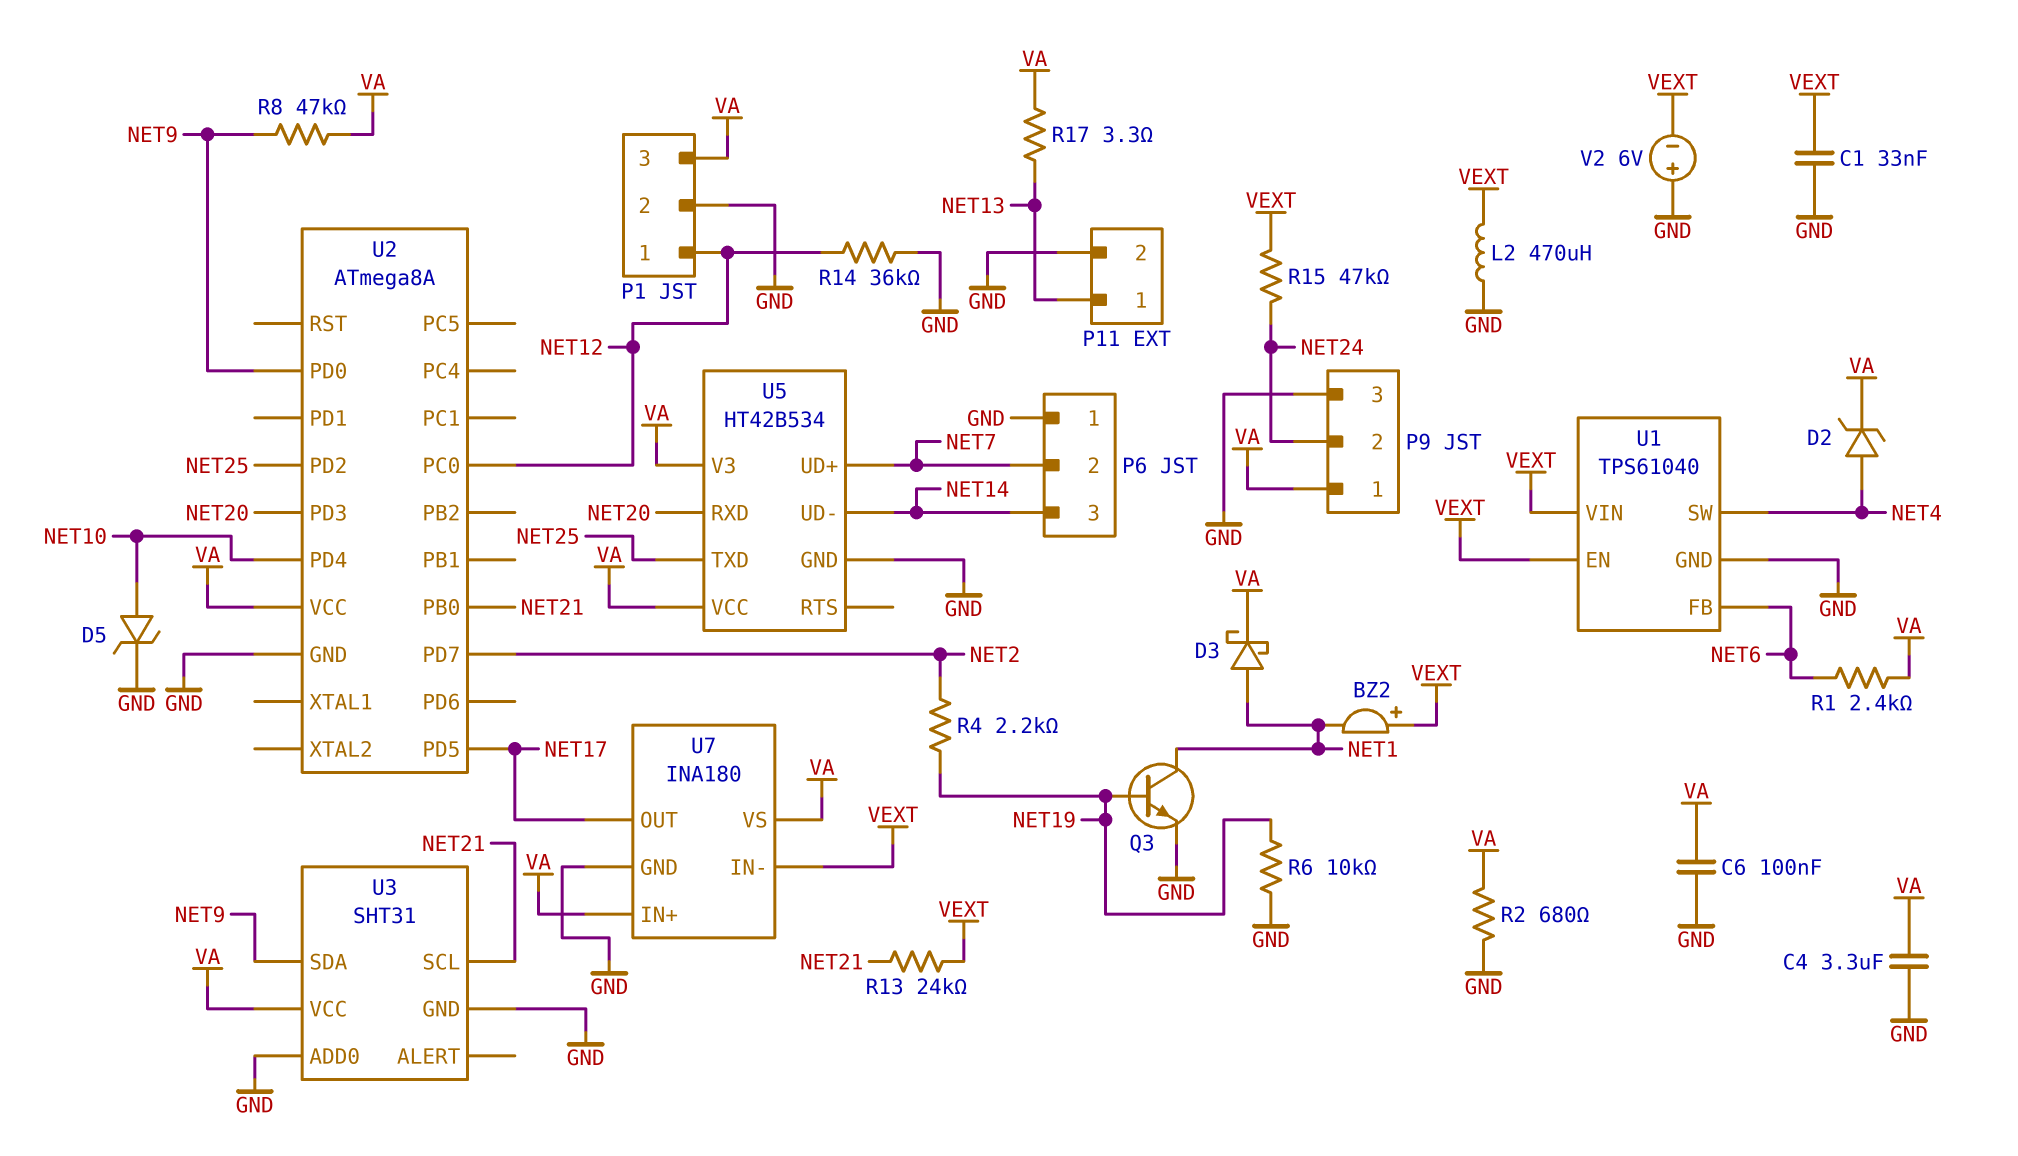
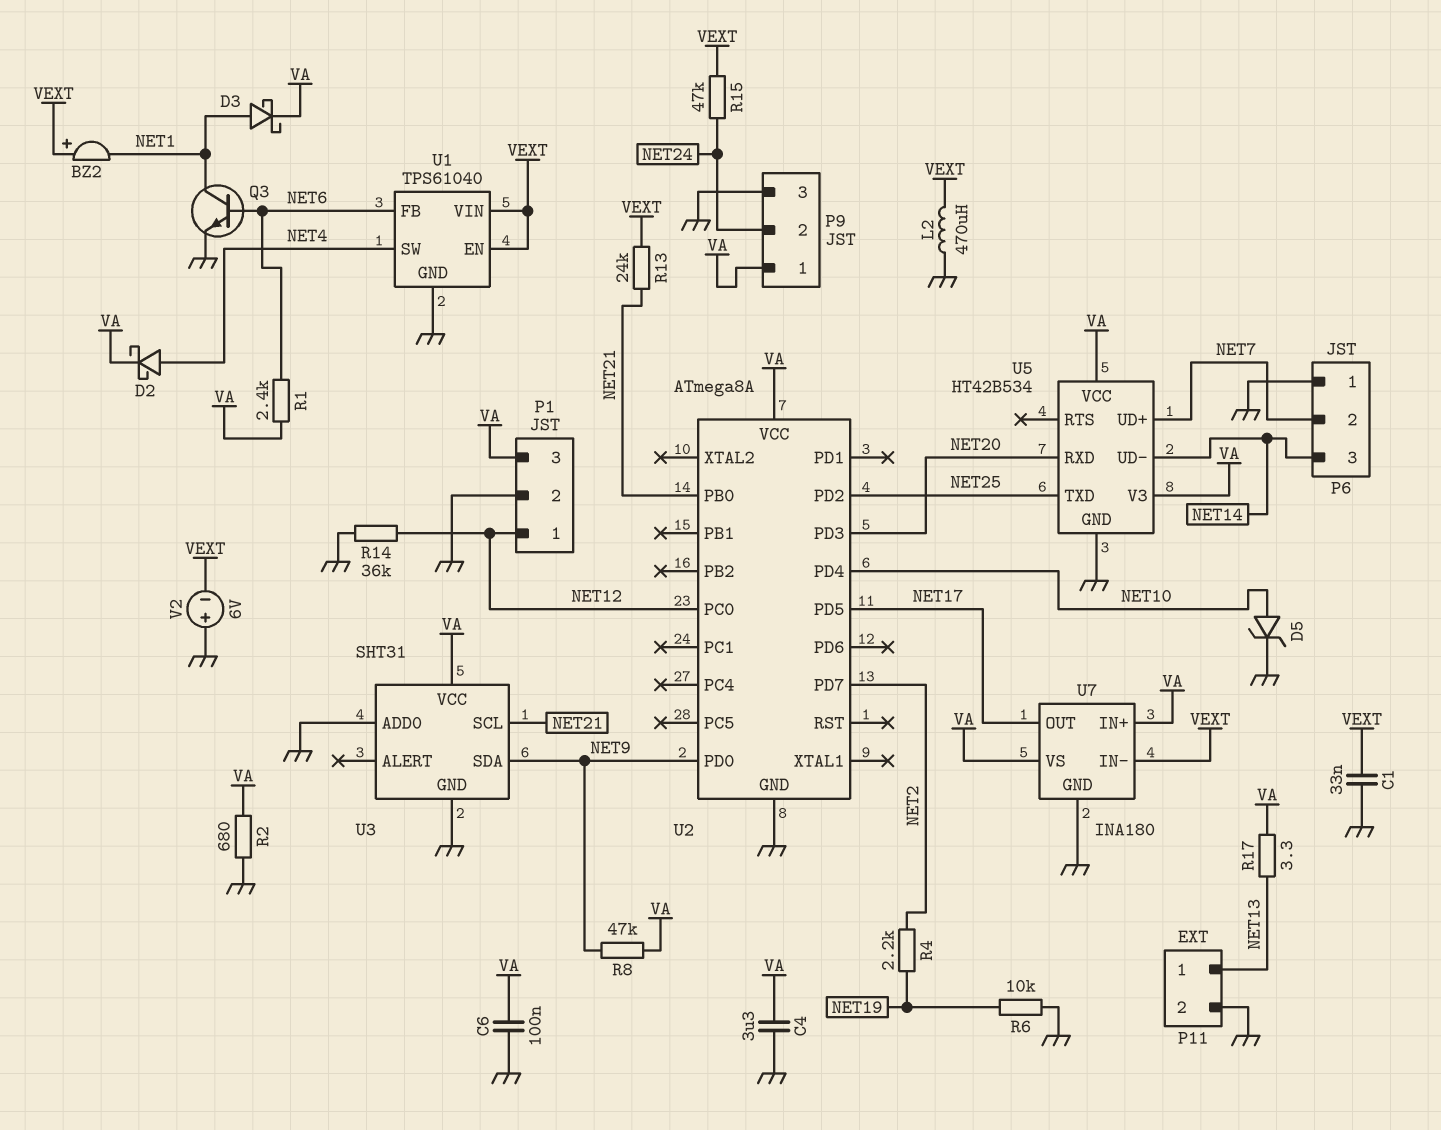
D2: zener (A NET4, K VA) -> schottky (A NET4, K VA)
Q3: NPN (B NET19, C NET1, E GND) -> NPN (B NET6, C NET1, E GND)

